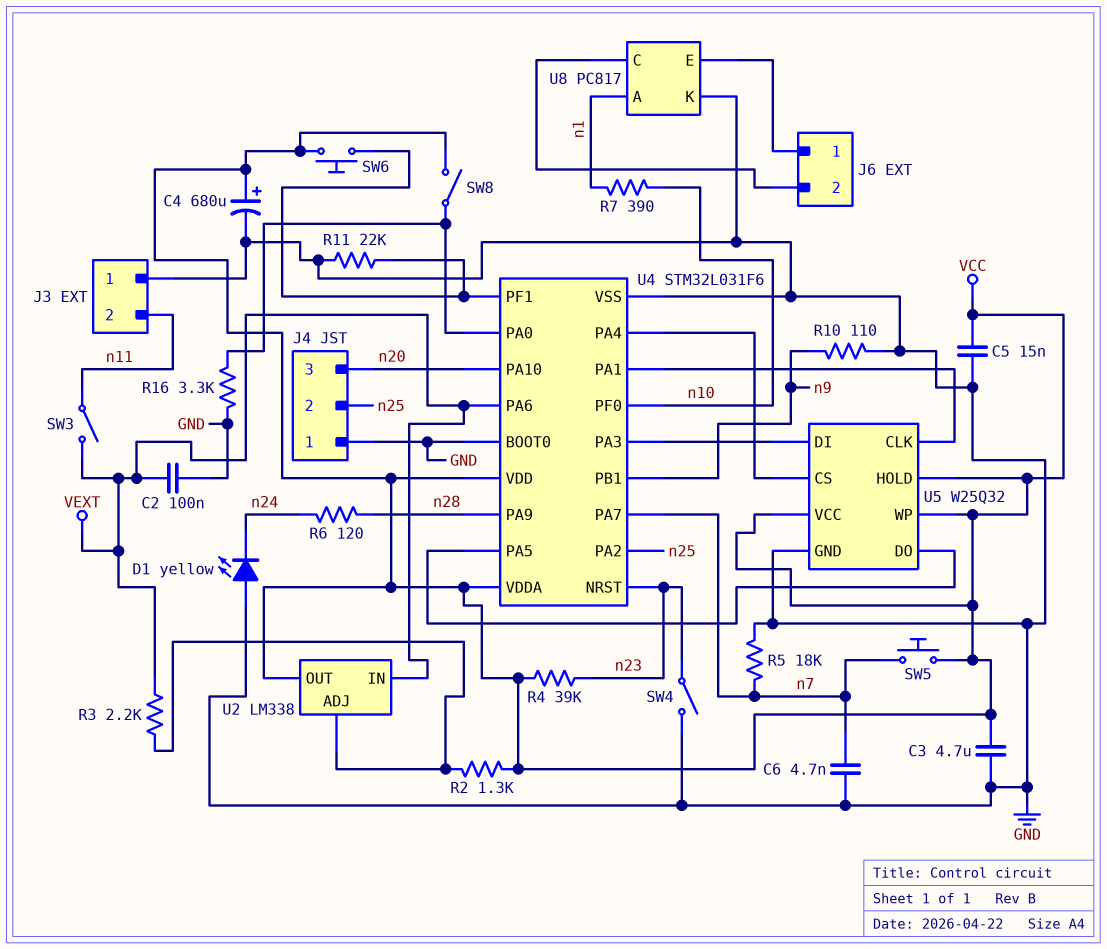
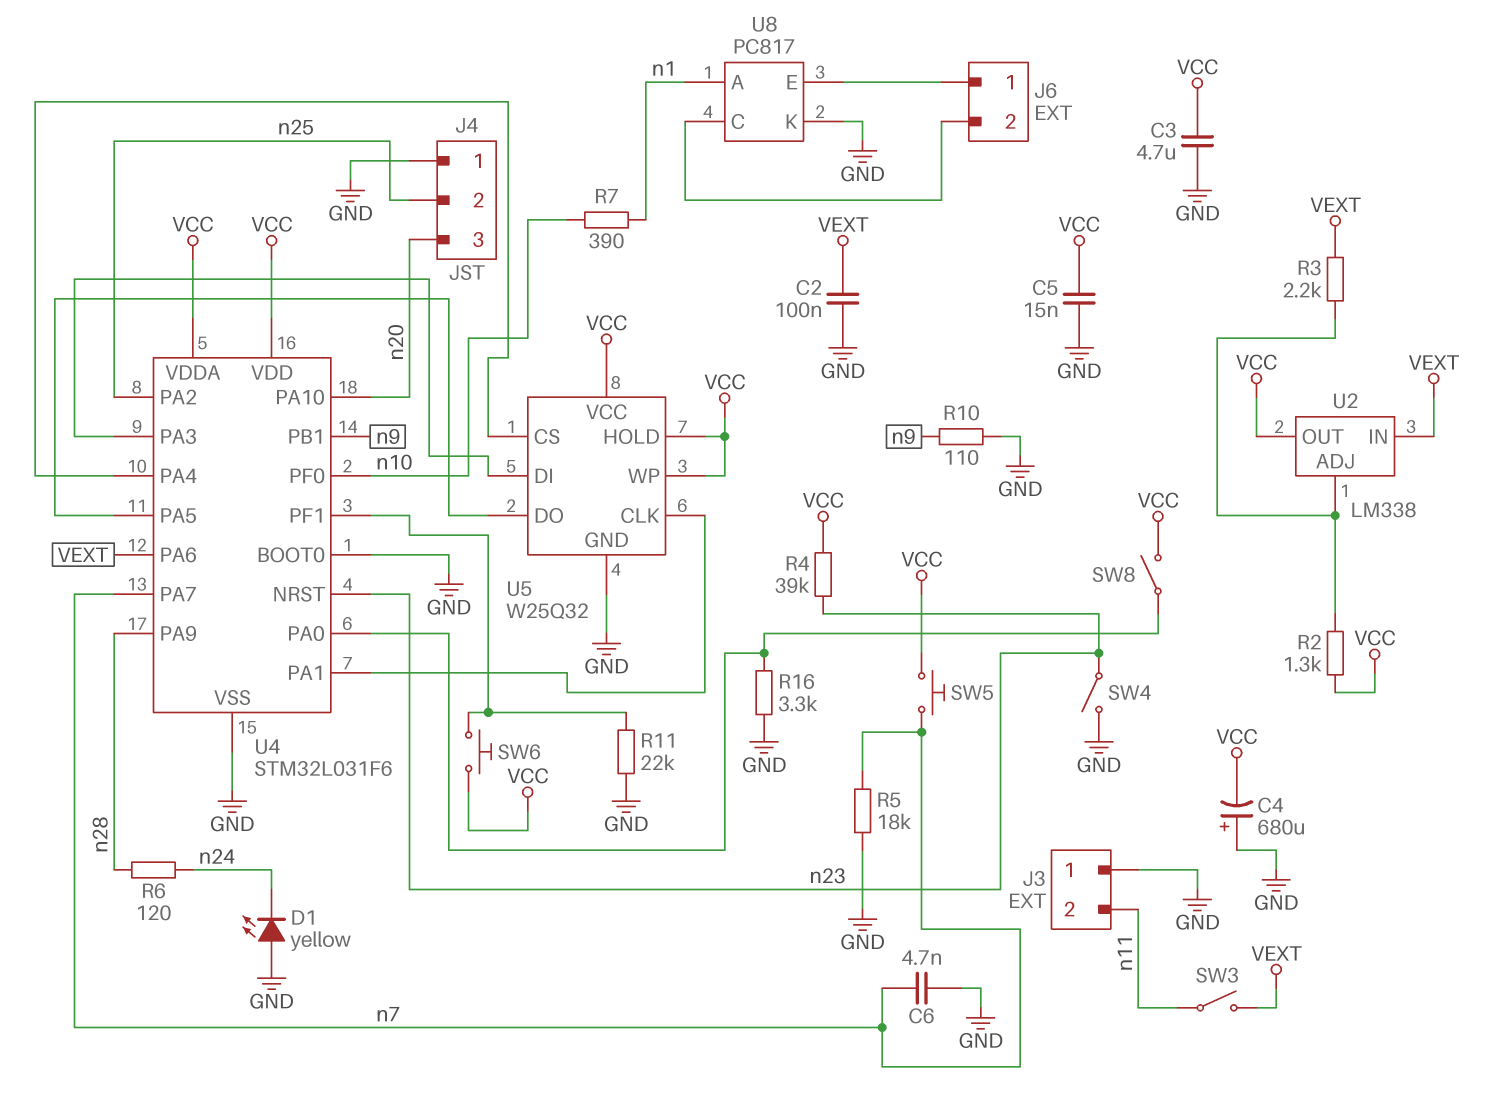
C4: 680uF (plus VCC, minus GND) -> 680uF (plus GND, minus VCC)

